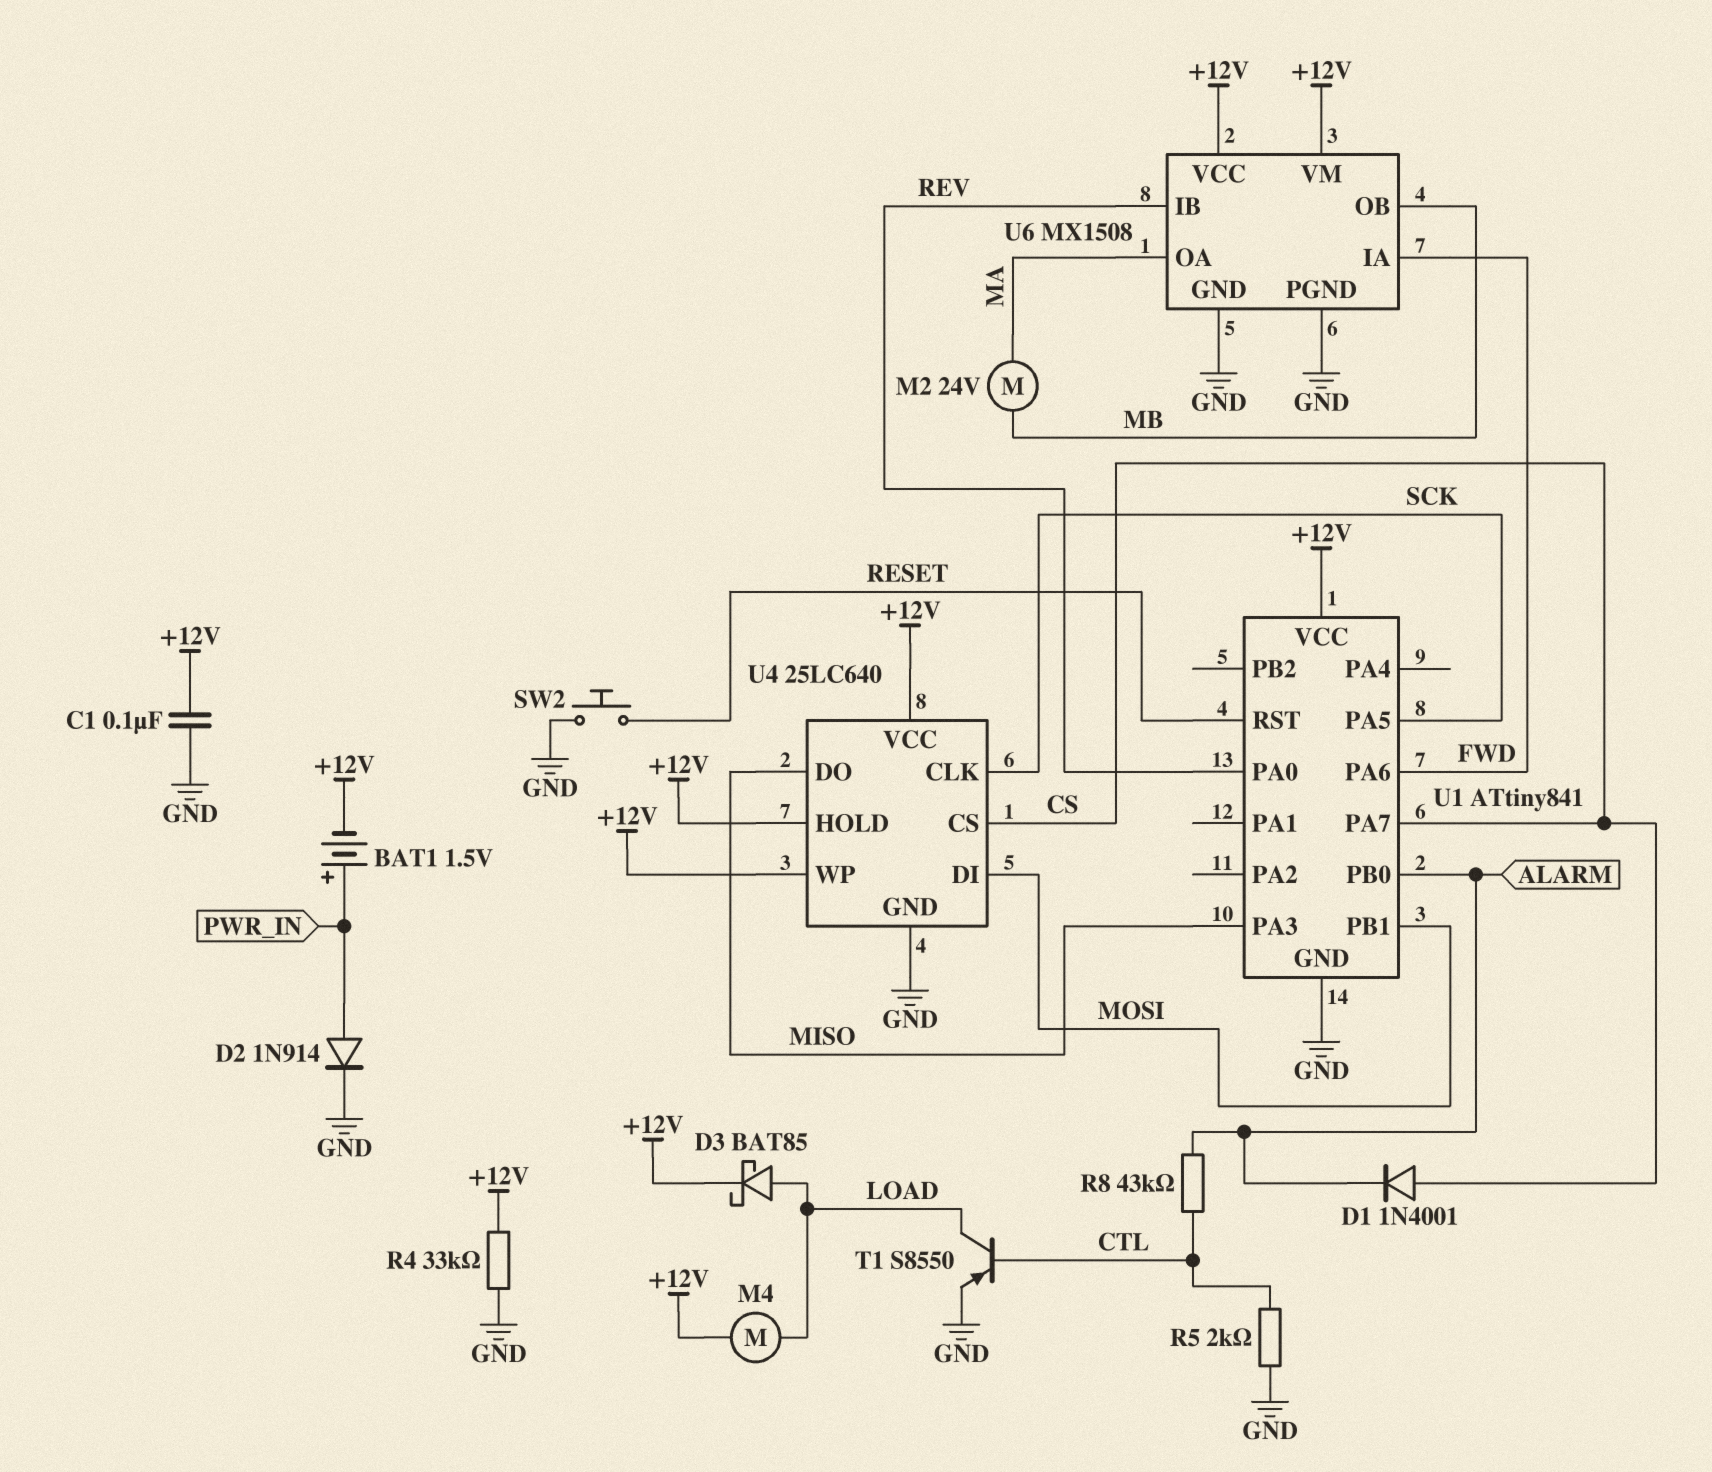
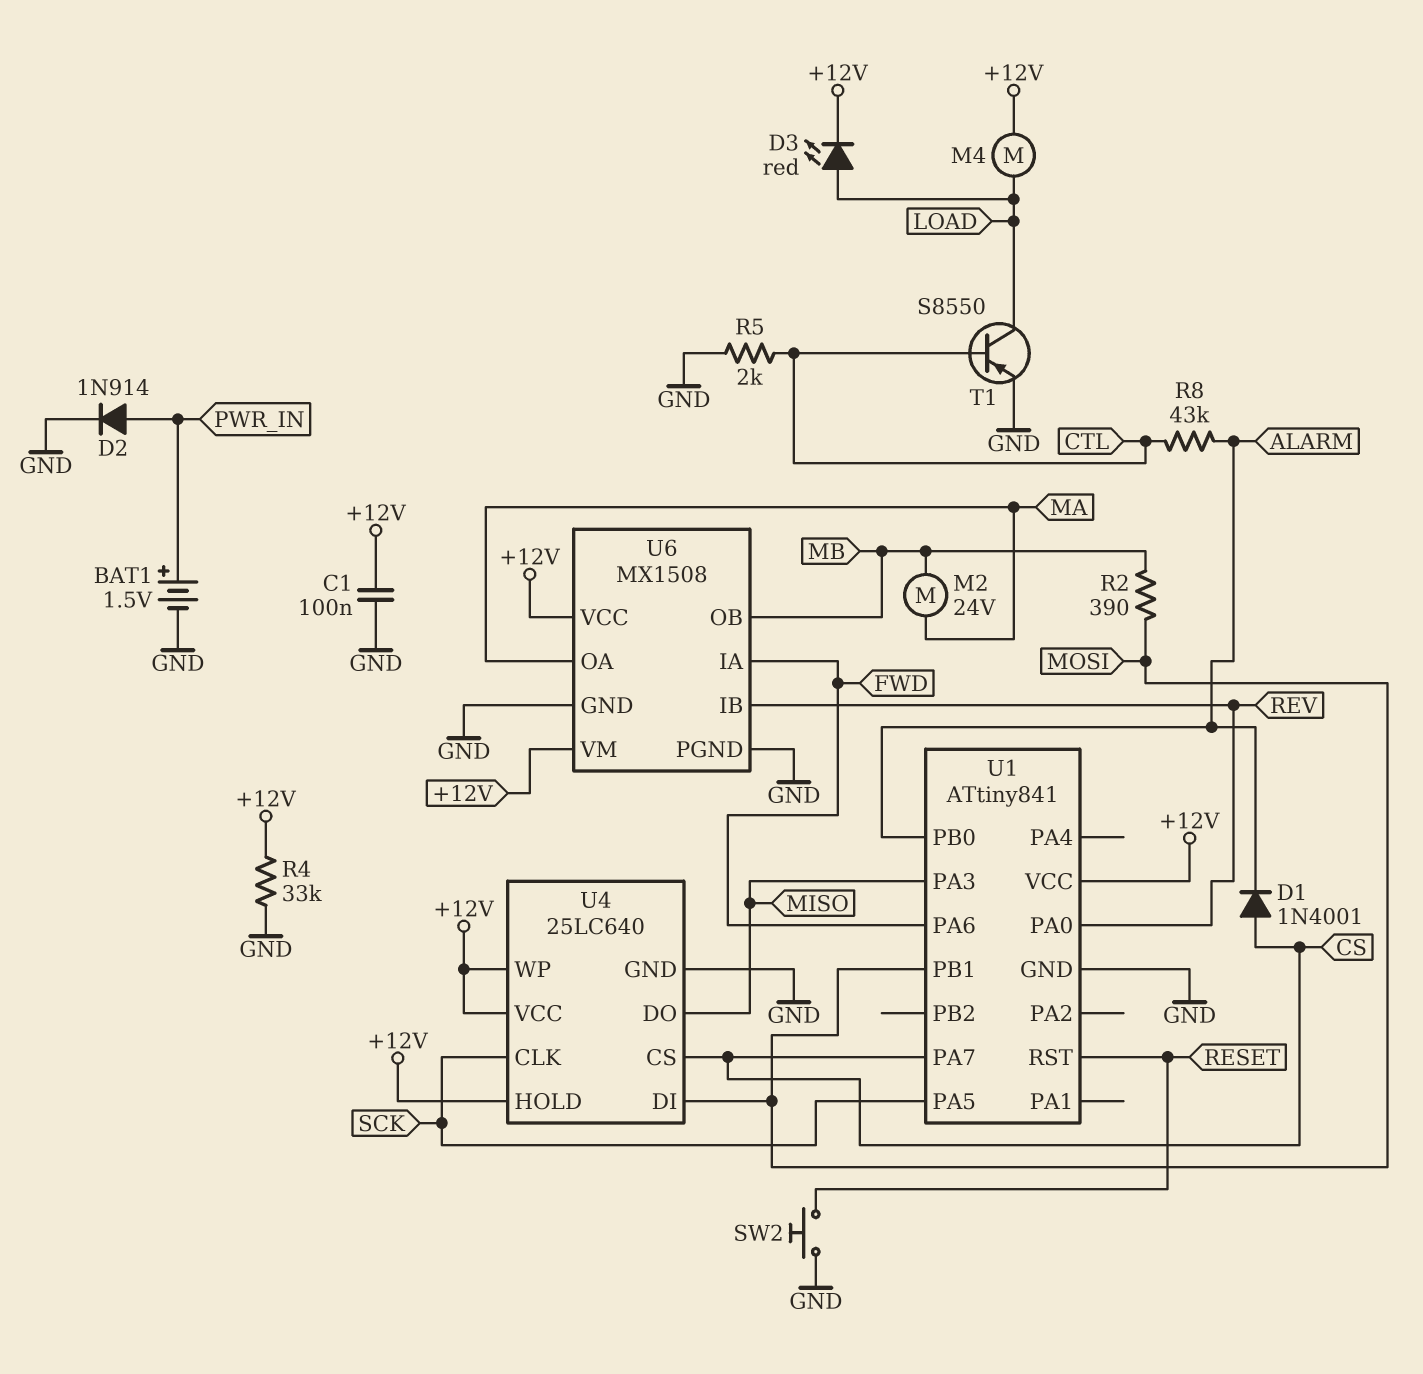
BAT1: 1.5V (plus PWR_IN, minus +12V) -> 1.5V (plus PWR_IN, minus GND)
D3: schottky BAT85 (A LOAD, K +12V) -> LED red (A LOAD, K +12V)
R2: none -> 390 (MB, MOSI)

